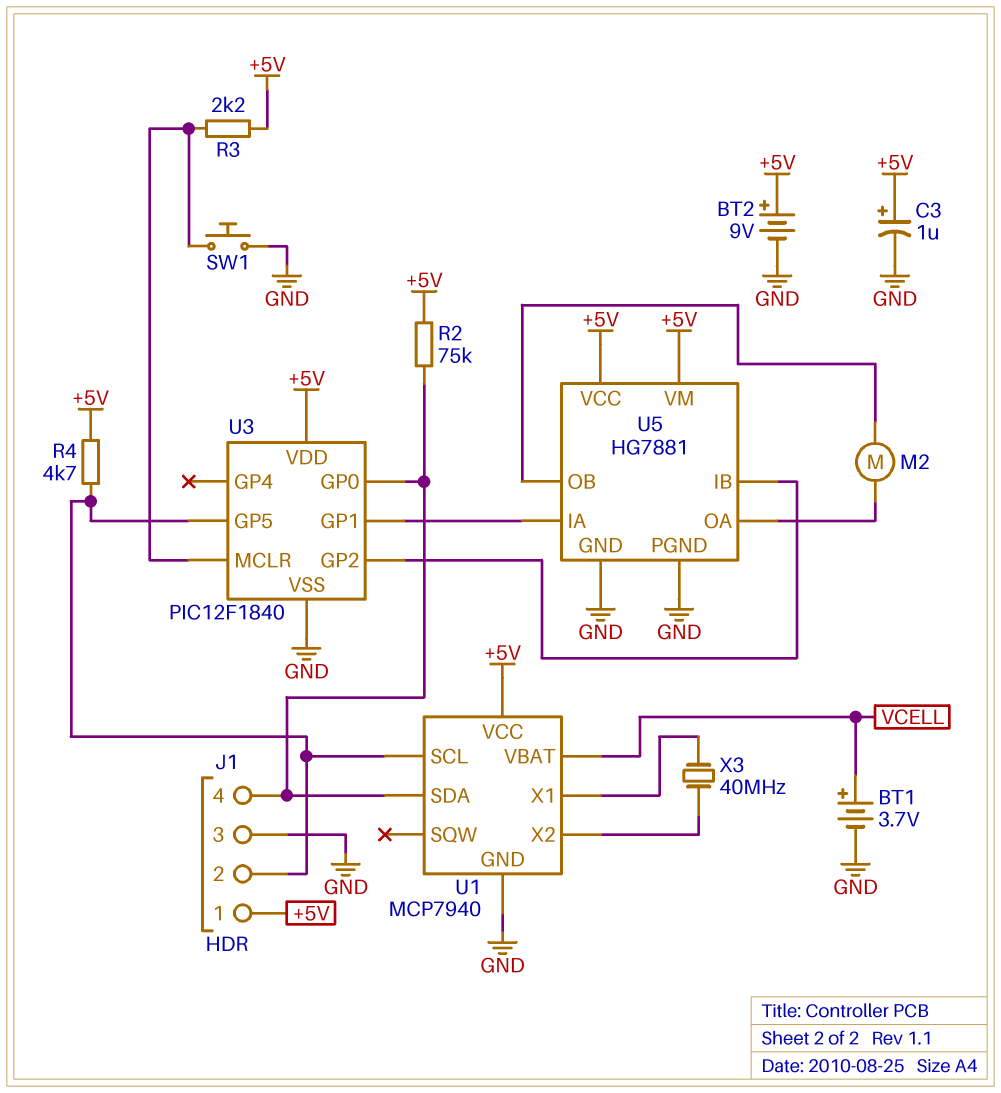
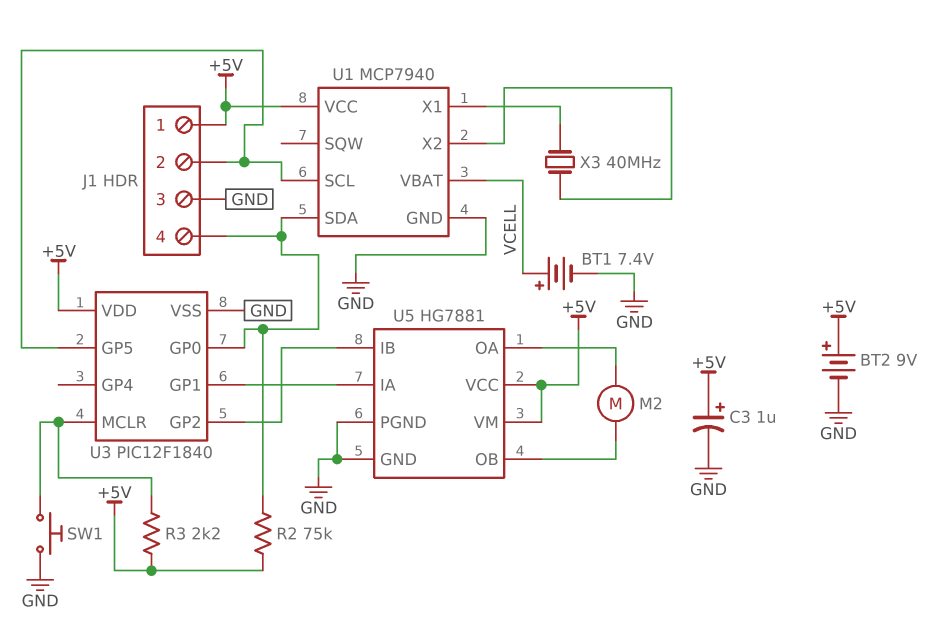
BT1: 3.7V (plus VCELL, minus GND) -> 7.4V (plus VCELL, minus GND)
R4: 4.7k (+5V, J1/2) -> none

